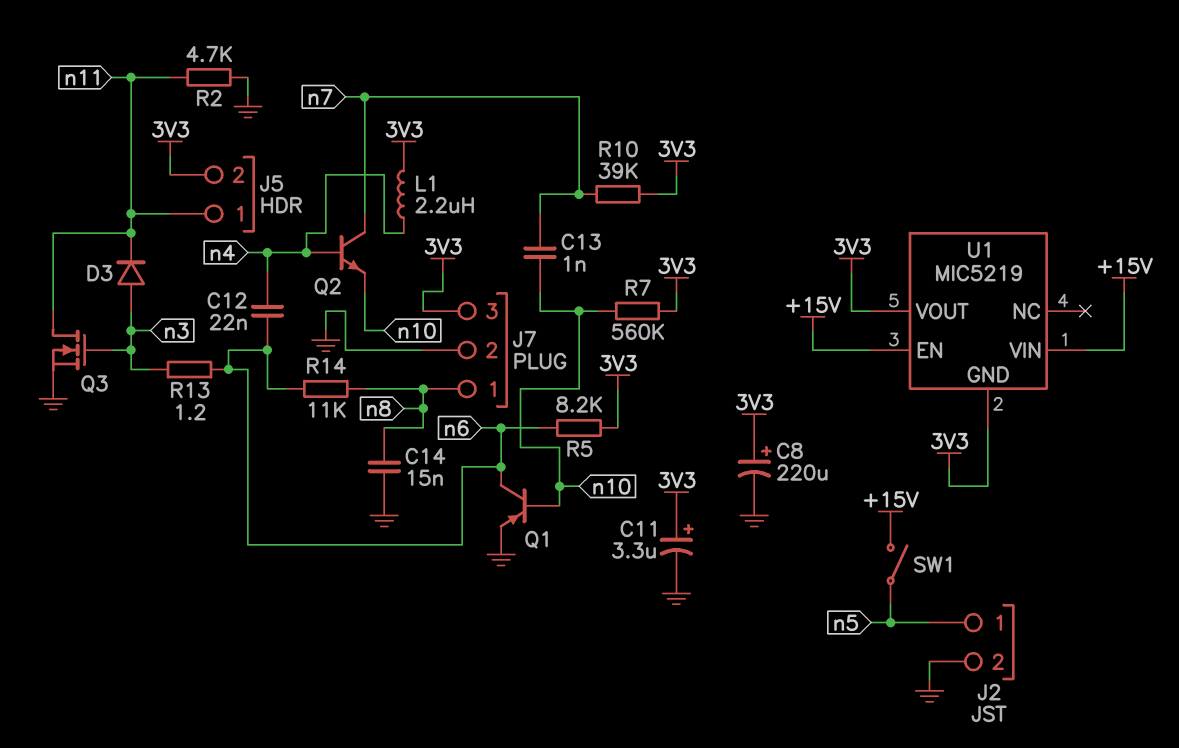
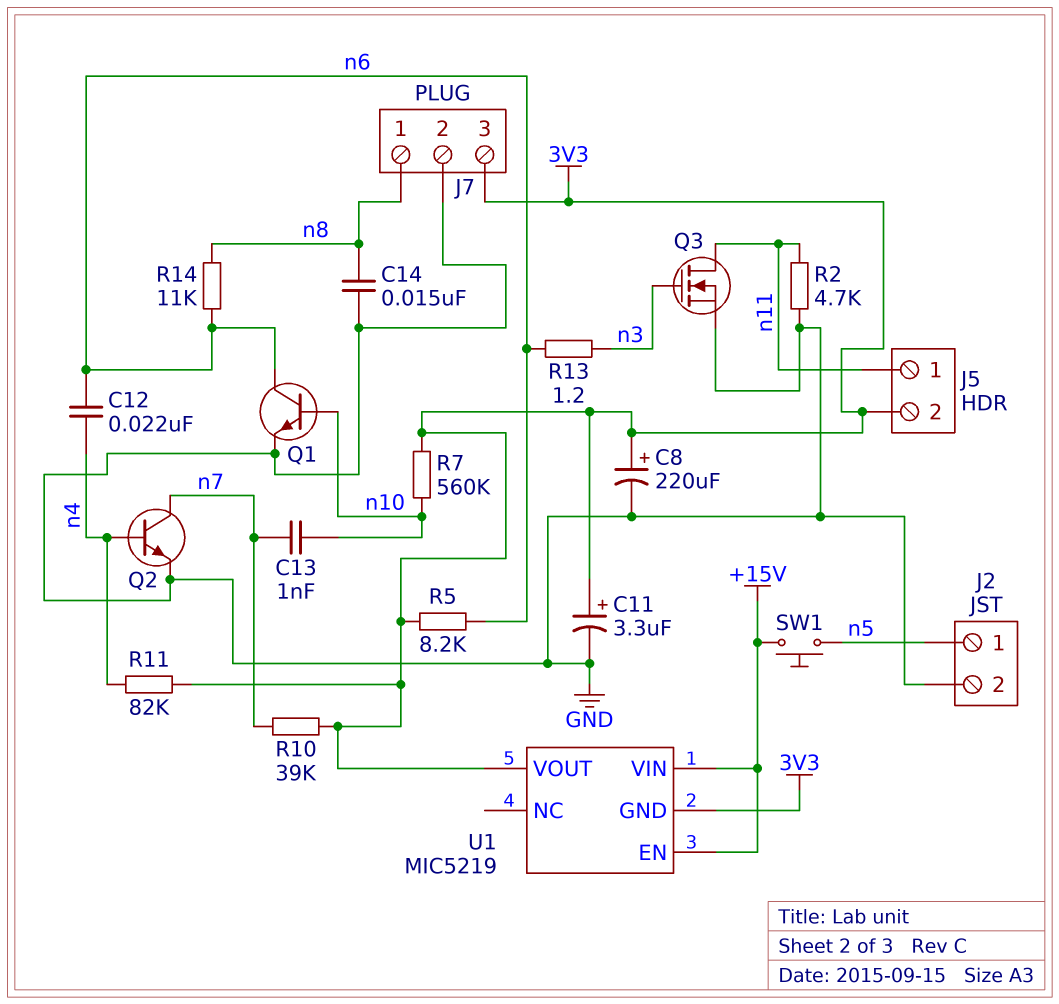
D3: diode (A n3, K n11) -> none
L1: 2.2uH (3V3, n4) -> none
Q1: PNP (B n10, C n6, E GND) -> NPN (B n10, C n6, E GND)
Q2: NPN (B n4, C n7, E n10) -> NPN (B n4, C n7, E GND)
R11: none -> 82k (3V3, n4)
SW1: switch (+15V, n5) -> button (+15V, n5)

